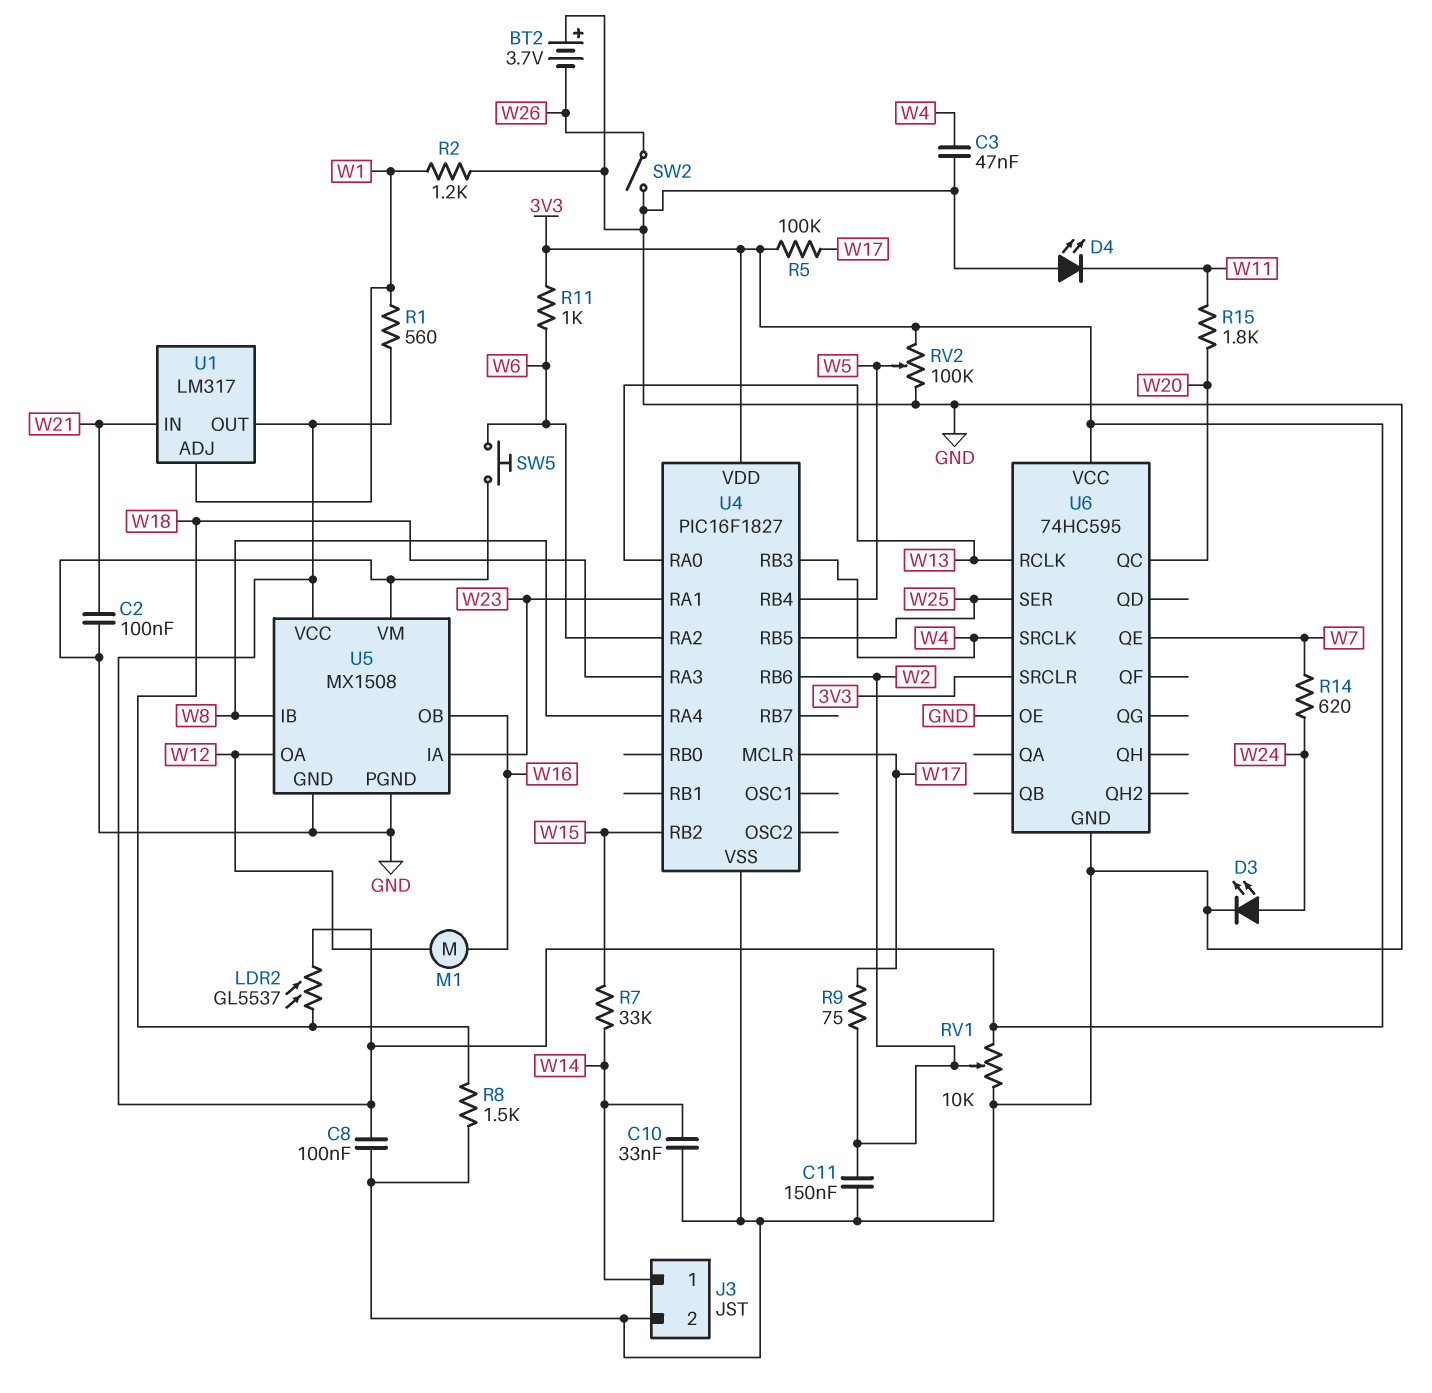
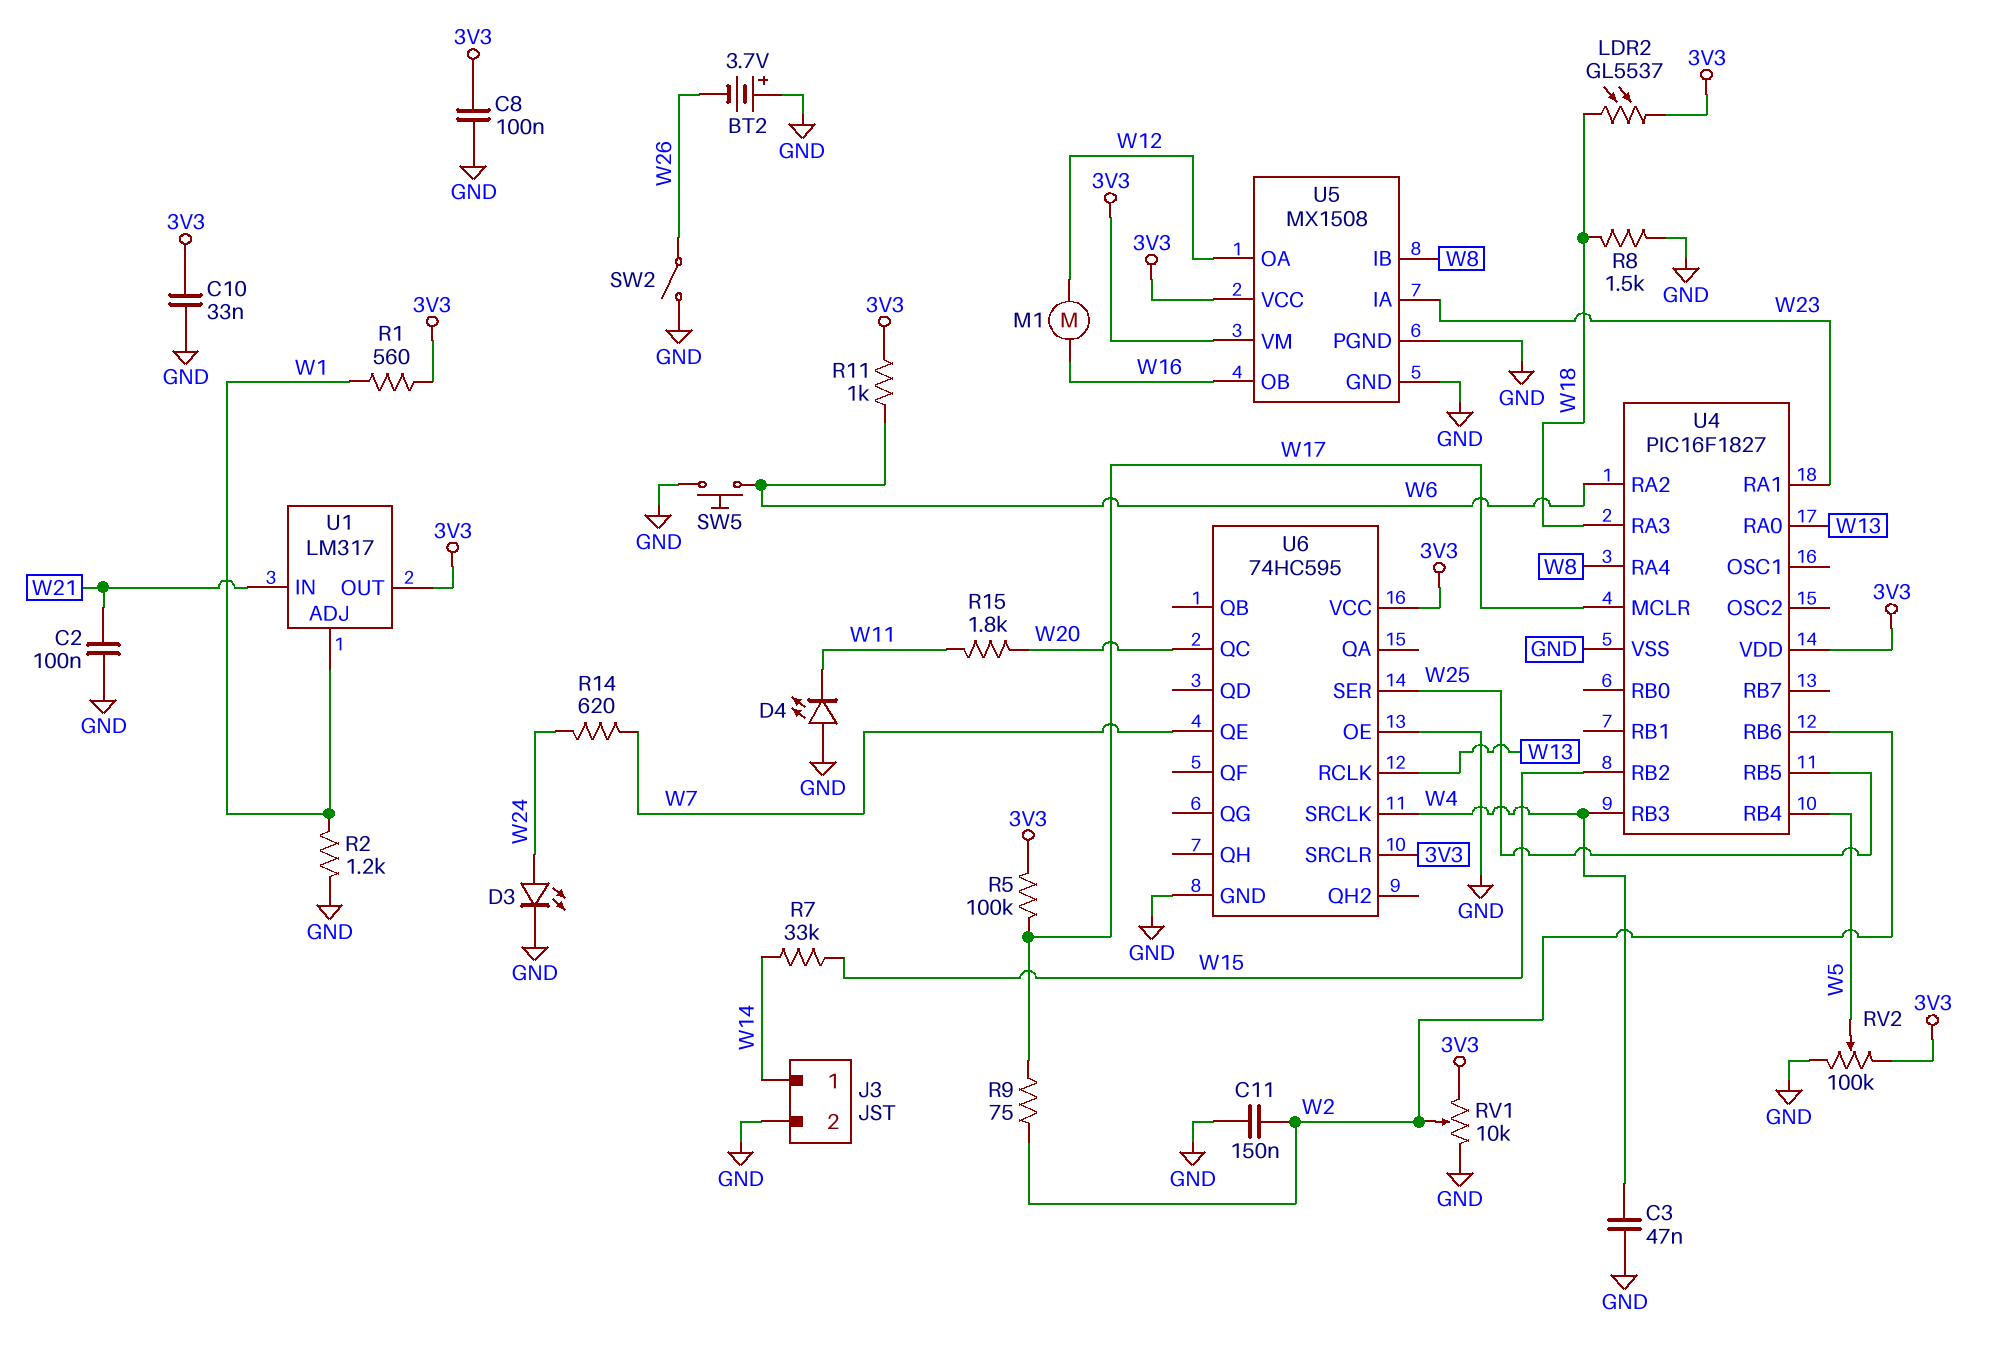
C10: 33nF (GND, W14) -> 33nF (3V3, GND)
U5 pin VM: GND -> 3V3

